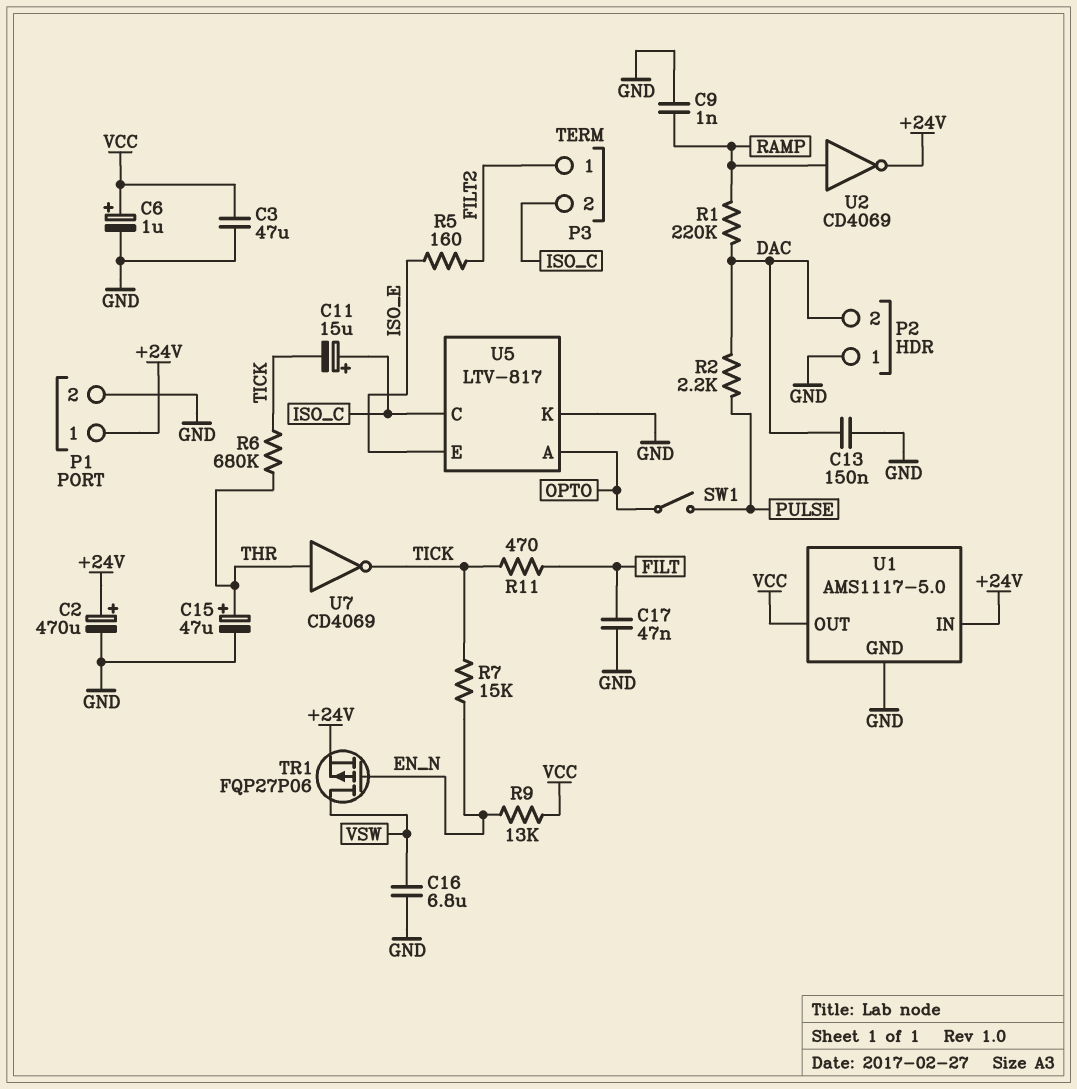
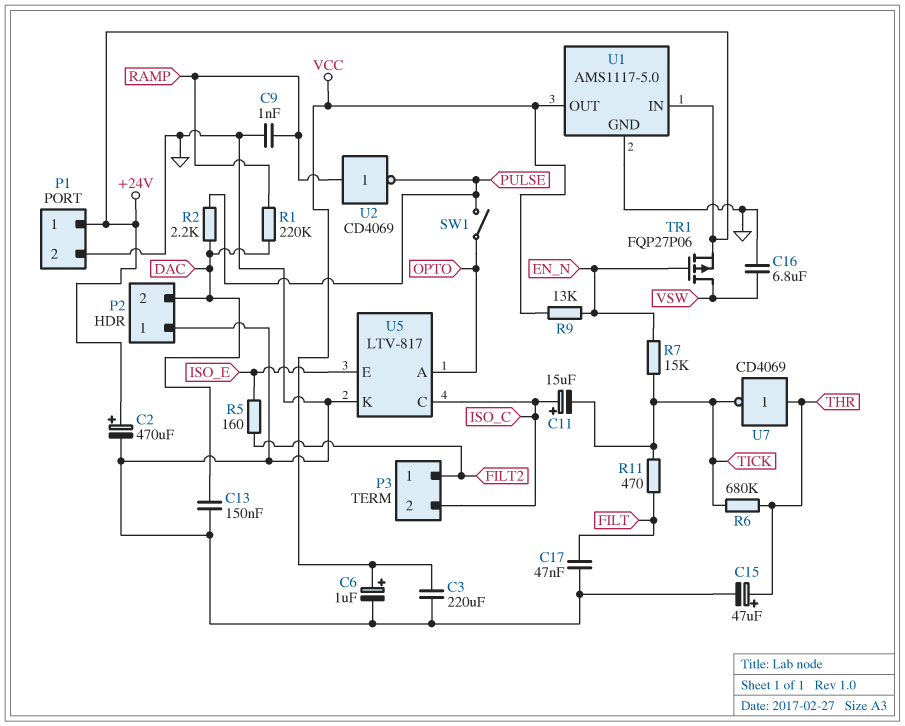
C3: 47uF (GND, VCC) -> 220uF (GND, VCC)
U2: NOT CD4069 (in RAMP, out +24V) -> NOT CD4069 (in RAMP, out PULSE)

